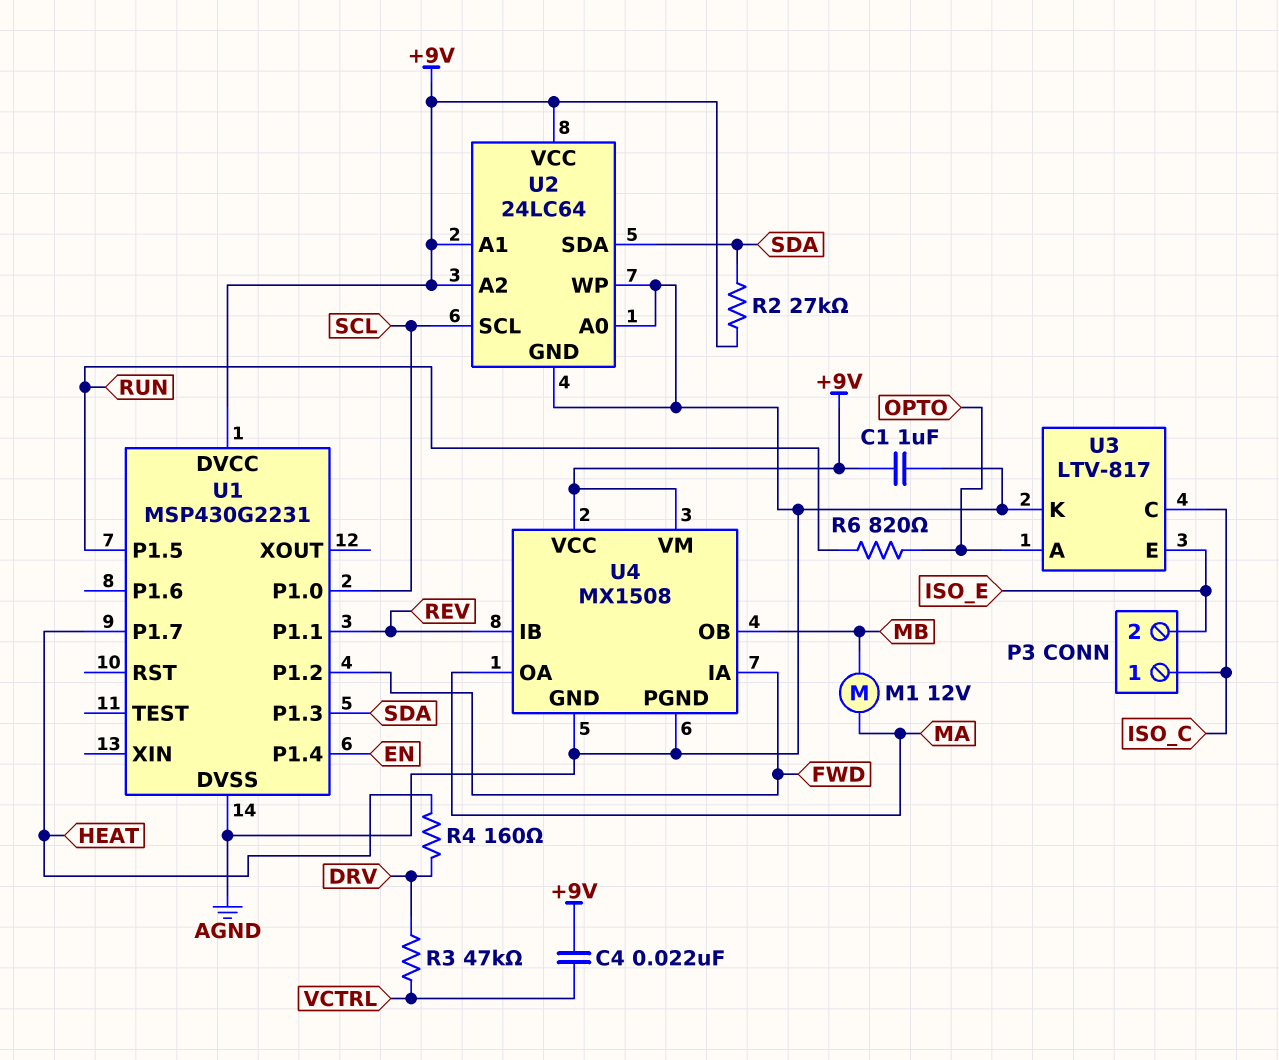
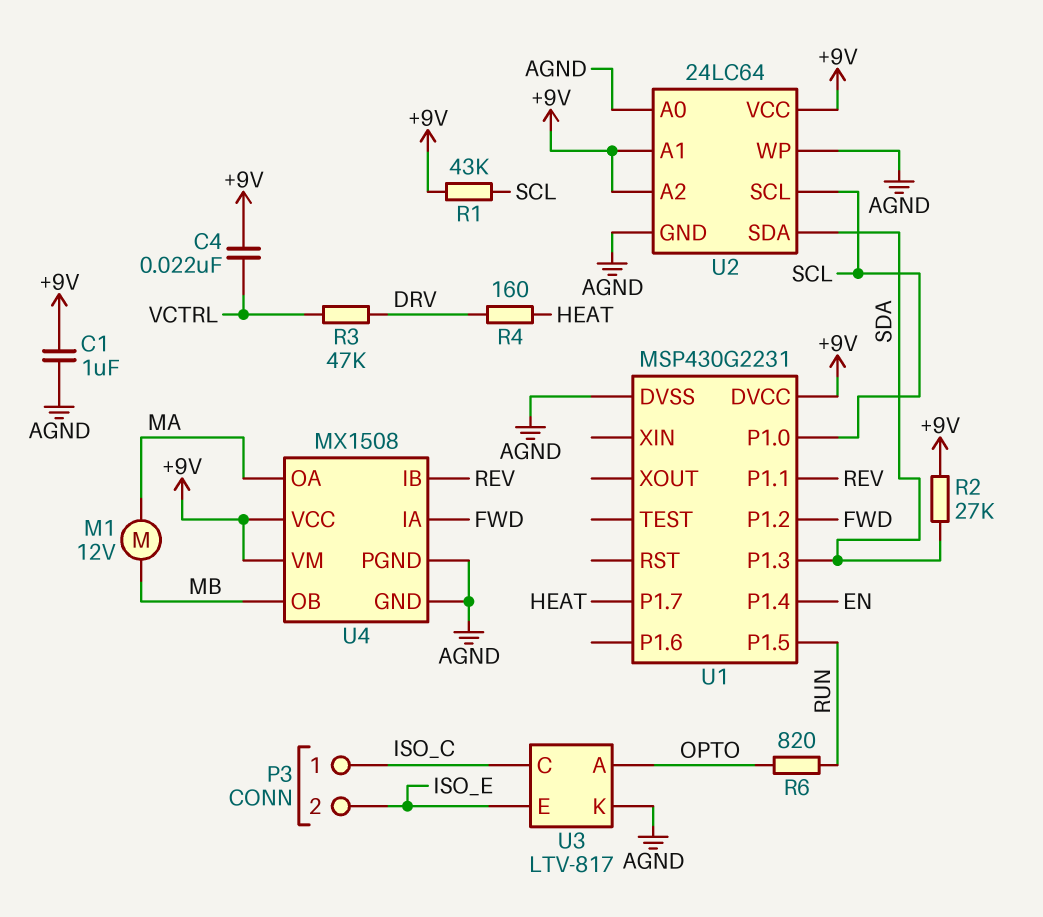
R1: none -> 43k (+9V, SCL)

